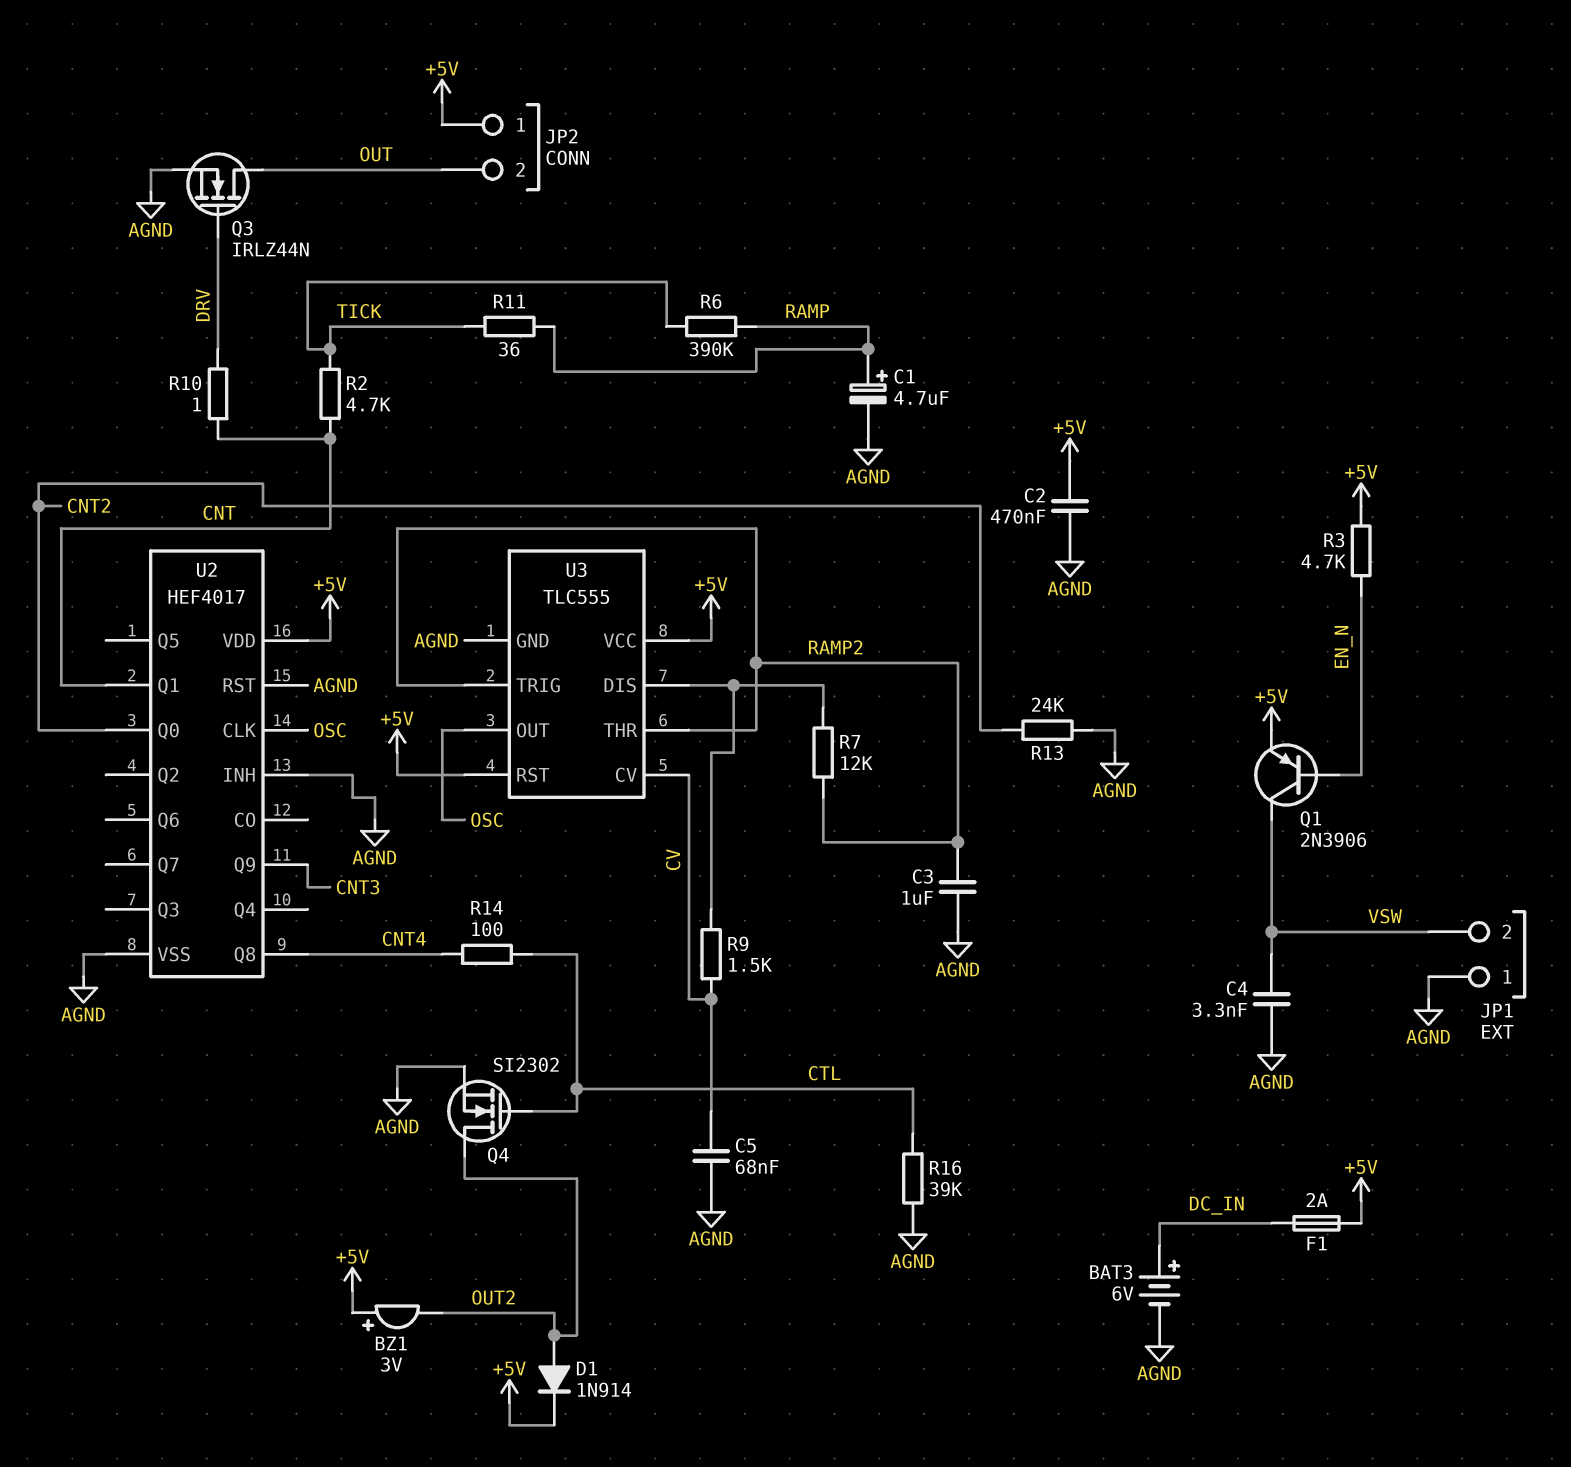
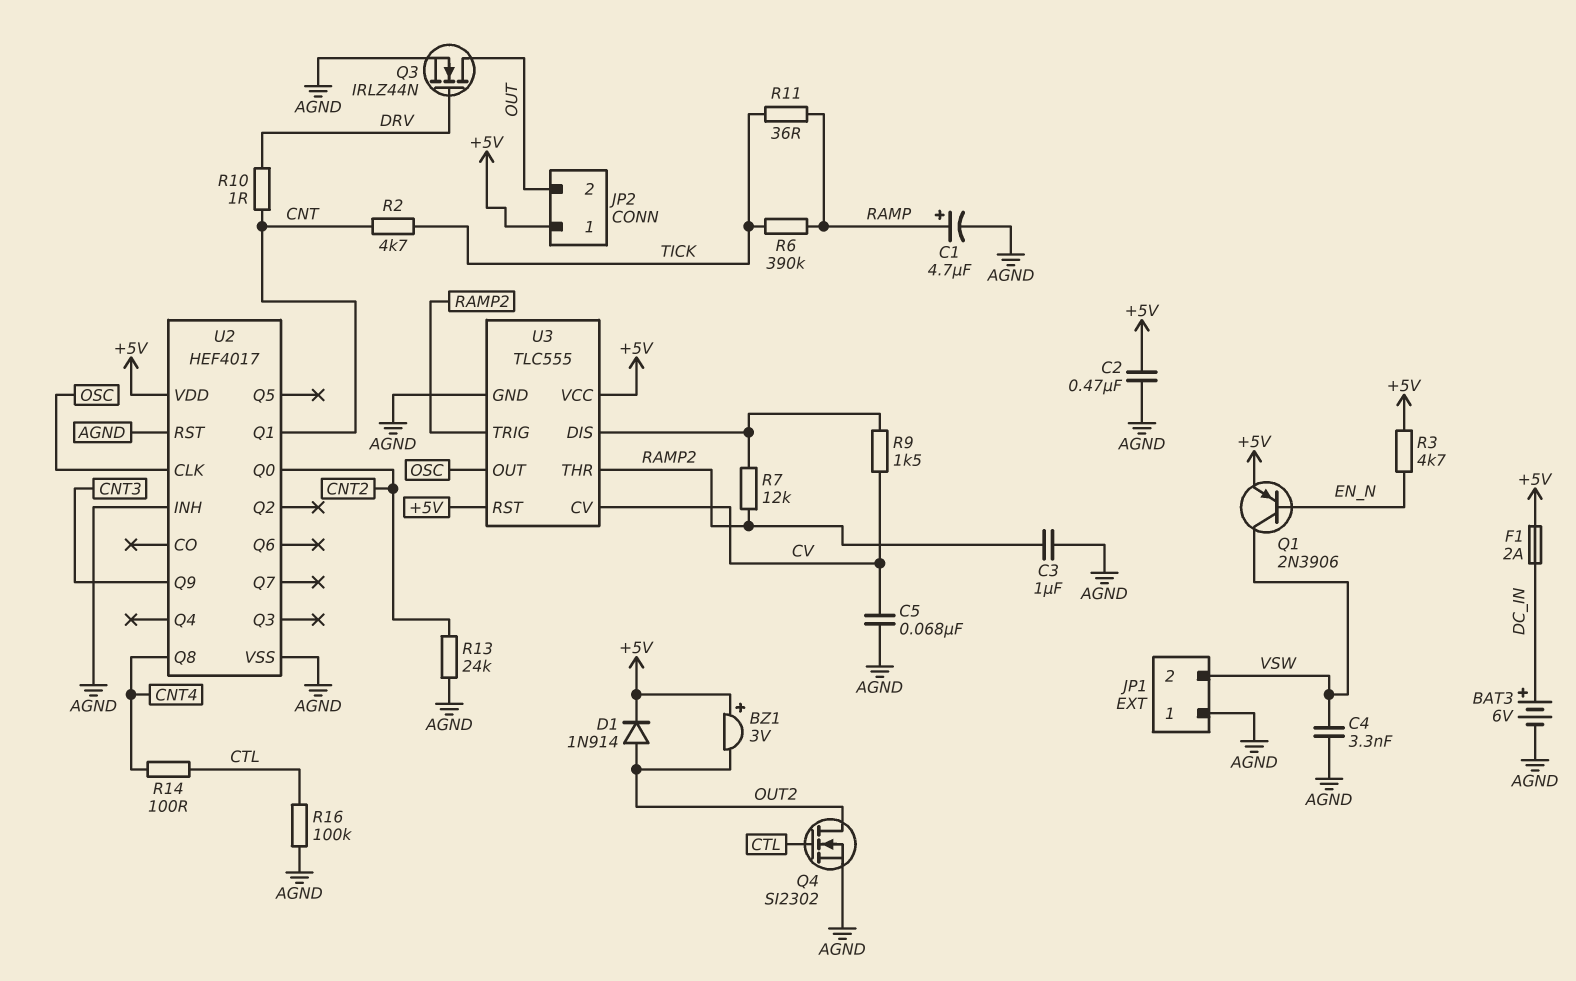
R16: 39k (AGND, CTL) -> 100k (AGND, CTL)

